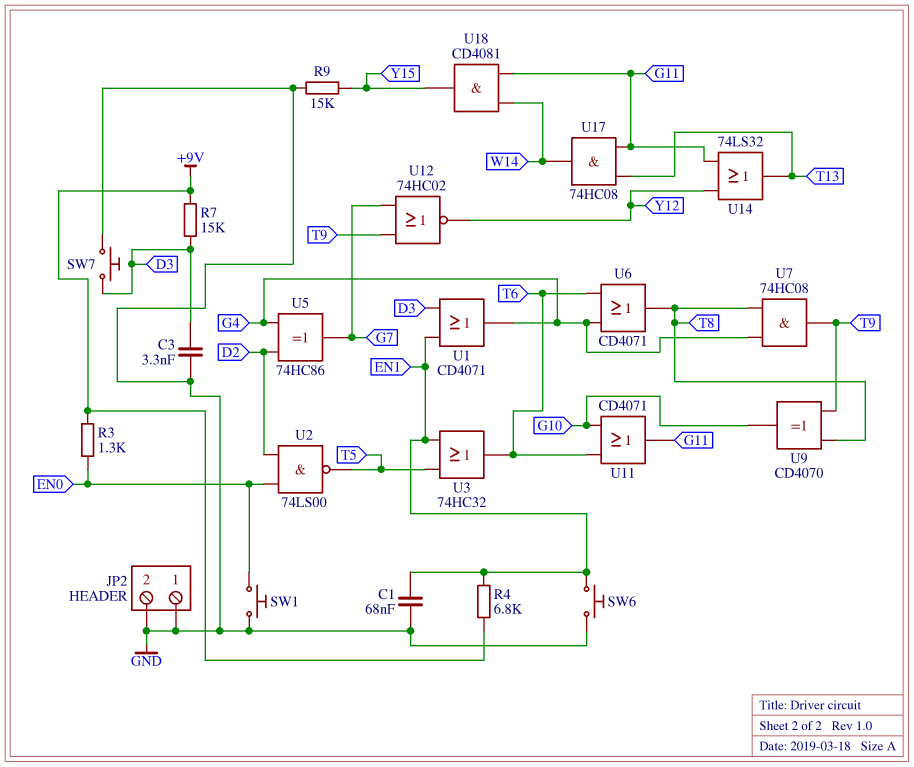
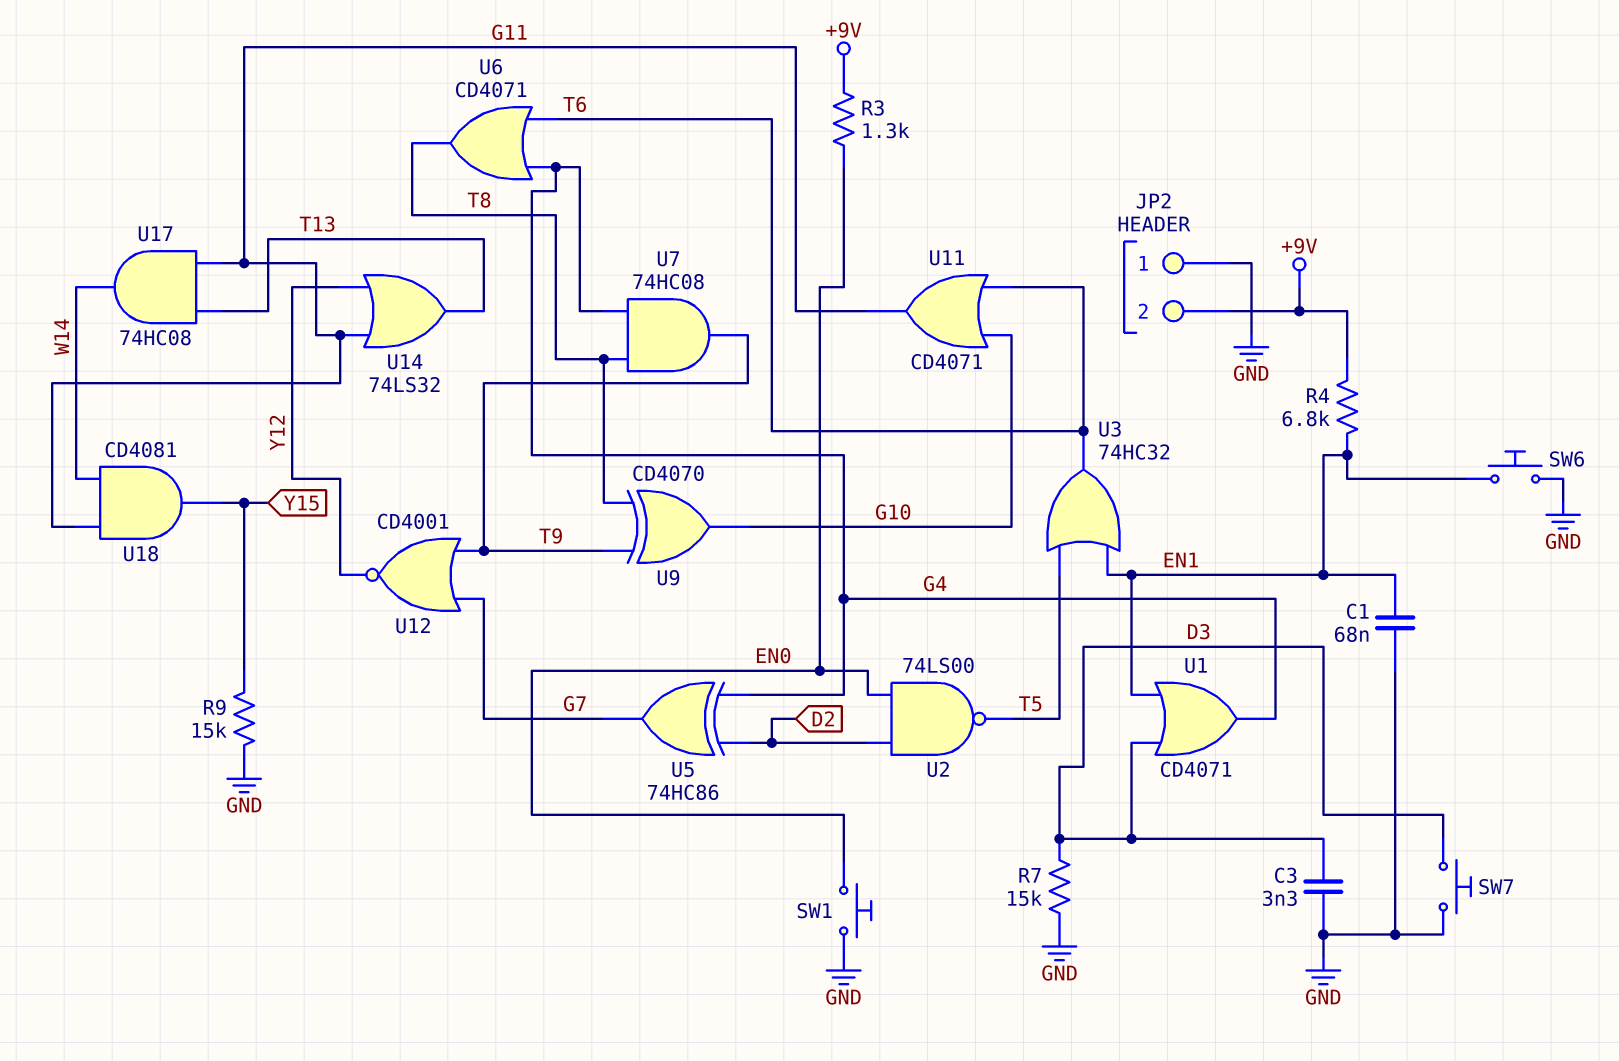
JP2 pin 2: GND -> +9V
R7: 15k (+9V, D3) -> 15k (D3, GND)
U12: NOR 74HC02 (in G7, in T9, out Y12) -> NOR CD4001 (in G7, in T9, out Y12)

